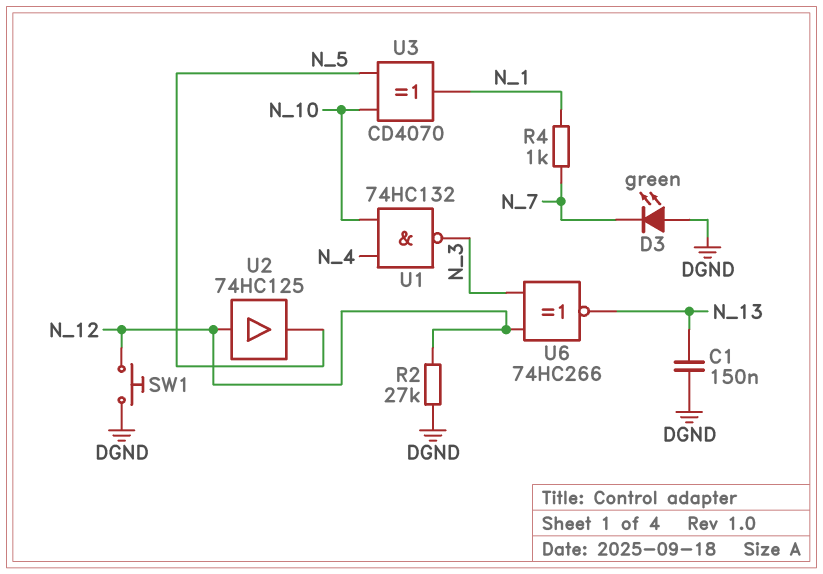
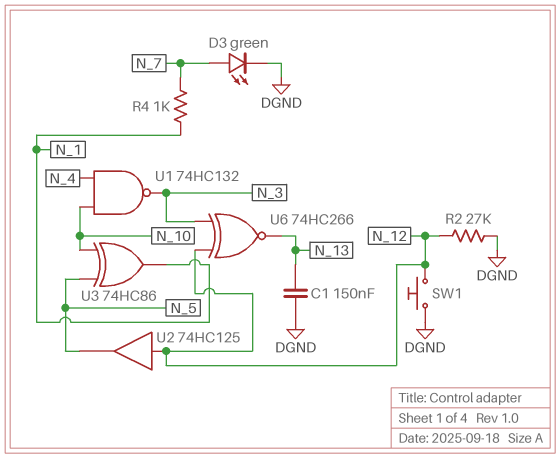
D3: LED green (A DGND, K N_7) -> LED green (A N_7, K DGND)
U3: XOR CD4070 (in N_5, in N_10, out N_1) -> XOR 74HC86 (in N_5, in N_10, out N_1)

